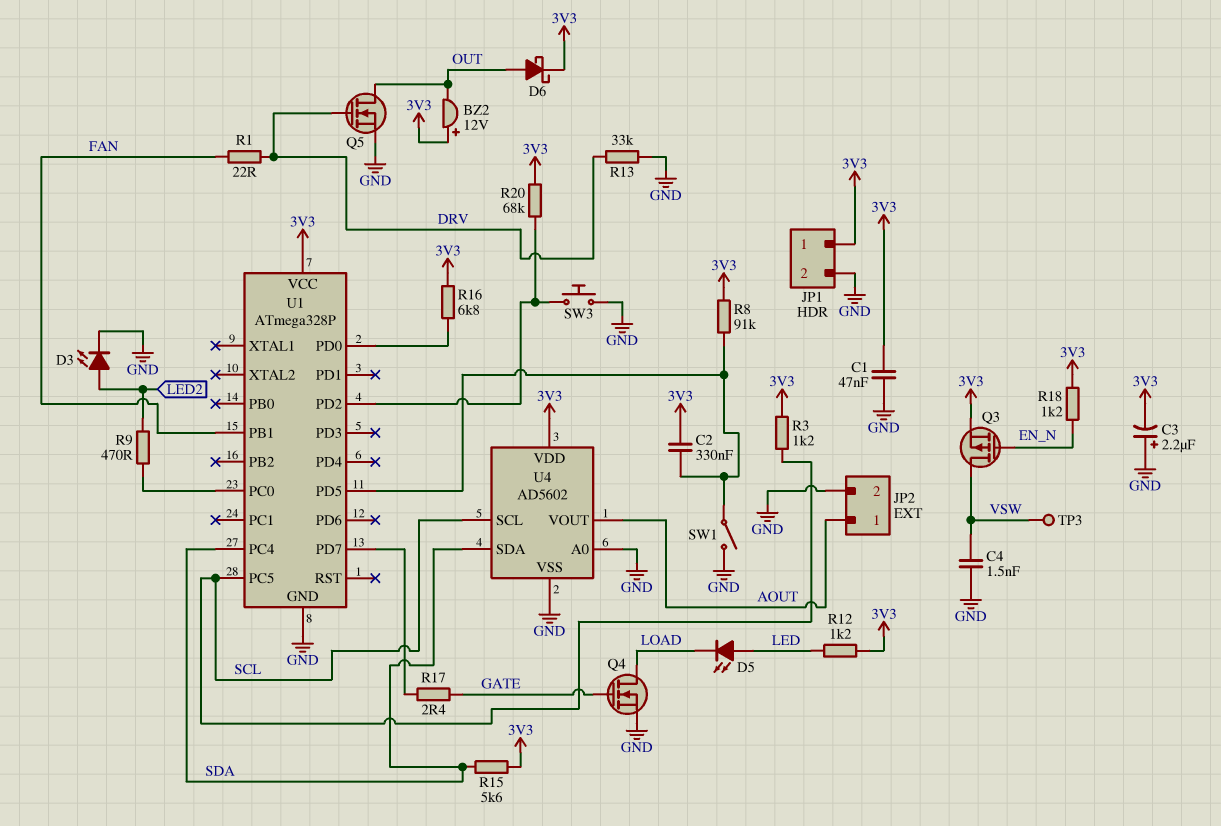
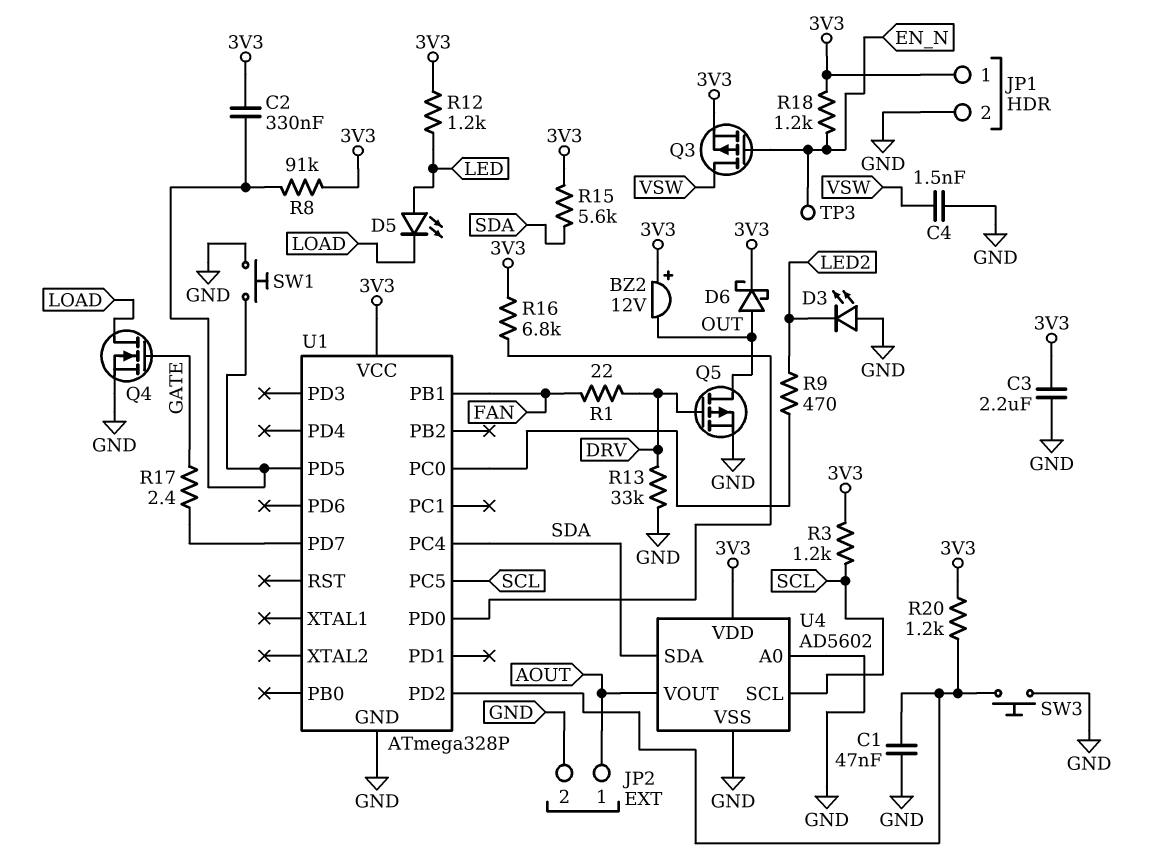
C1: 47nF (3V3, GND) -> 47nF (GND, U1/PD2)
C3: 2.2uF (plus GND, minus 3V3) -> 2.2uF (3V3, GND)
D3: LED (A LED2, K GND) -> LED (A GND, K LED2)
Q5: NMOS (G DRV, D OUT, S GND) -> PMOS (G DRV, D OUT, S GND)
R20: 68k (3V3, U1/PD2) -> 1.2k (3V3, U1/PD2)
SW1: switch (GND, U1/PD5) -> button (GND, U1/PD5)
TP3: test point (VSW) -> test point (EN_N)

